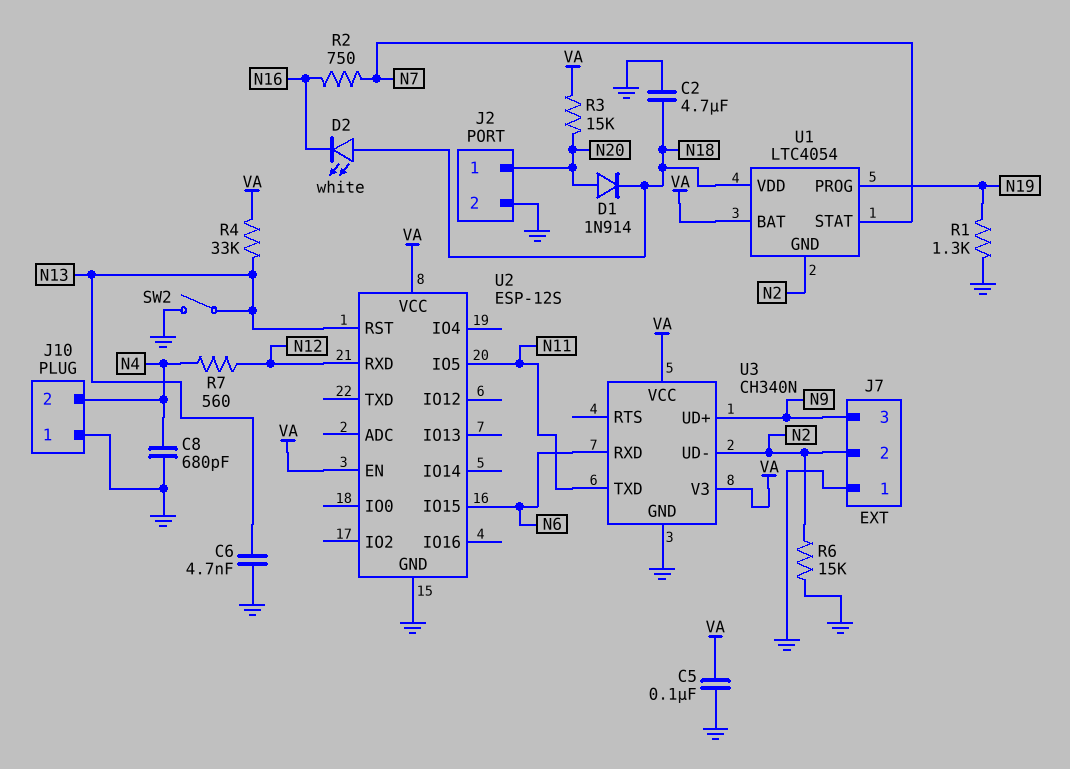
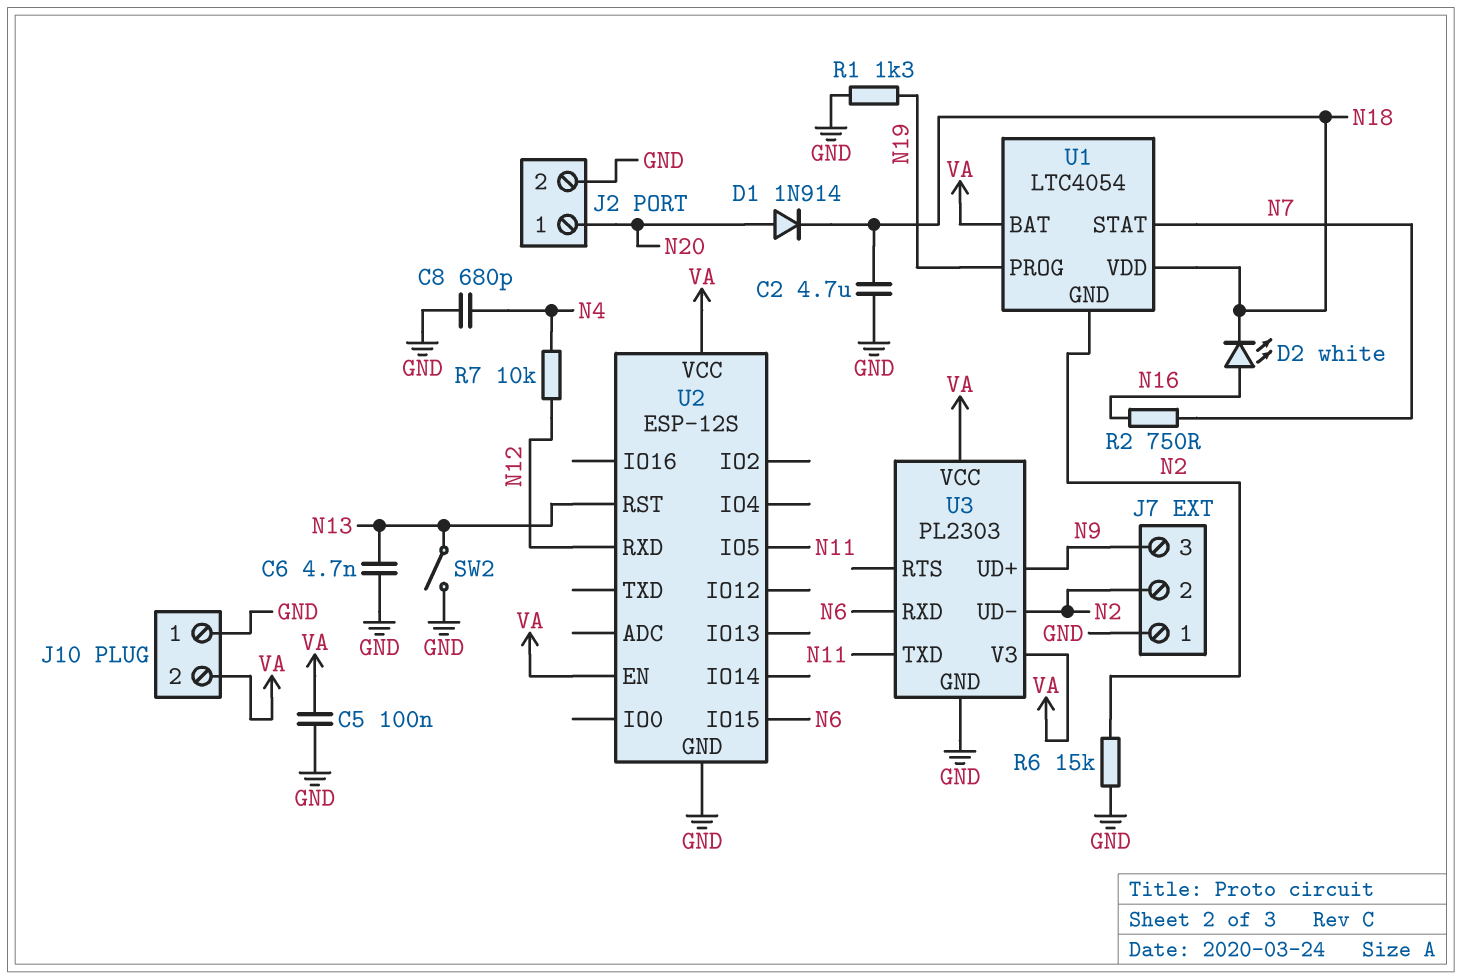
D2: LED white (A N18, K N16) -> LED white (A N16, K N18)
J10 pin 2: N4 -> VA
R3: 15k (N20, VA) -> none
R4: 33k (N13, VA) -> none
R7: 560 (N4, N12) -> 10k (N4, N12)
U3: CH340N -> PL2303

